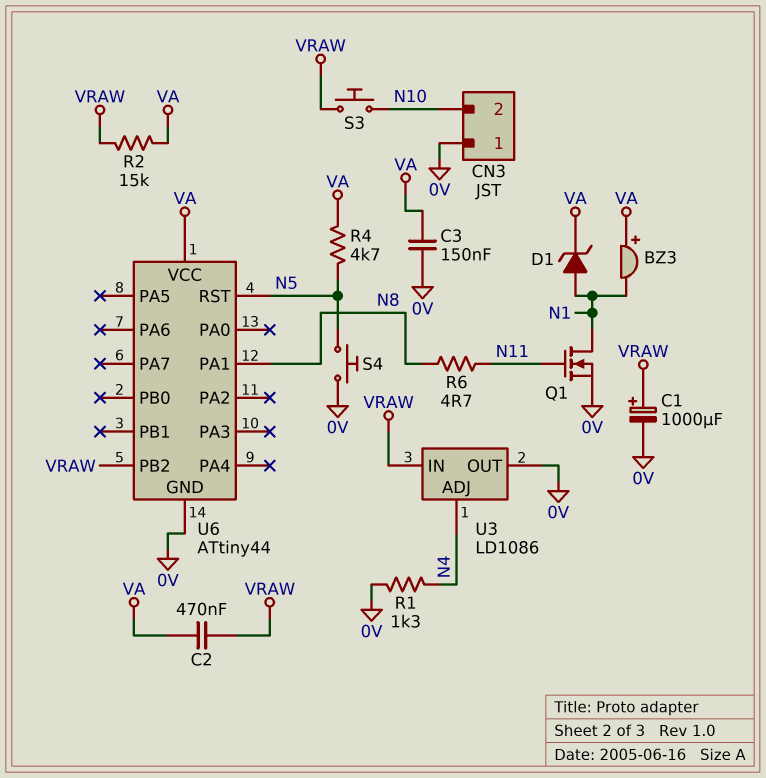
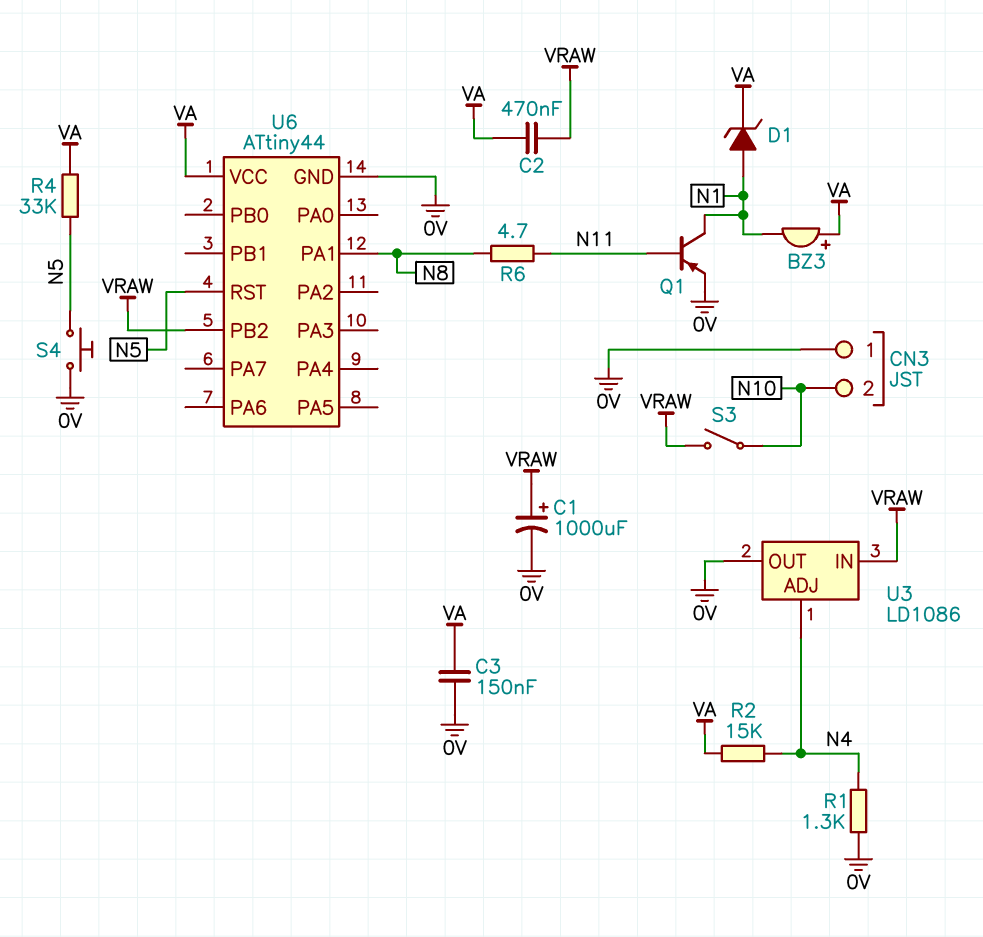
Q1: NMOS (G N11, D N1, S 0V) -> PNP (B N11, C N1, E 0V)
R2: 15k (VA, VRAW) -> 15k (N4, VA)
R4: 4.7k (N5, VA) -> 33k (N5, VA)
S3: button (N10, VRAW) -> switch (N10, VRAW)

